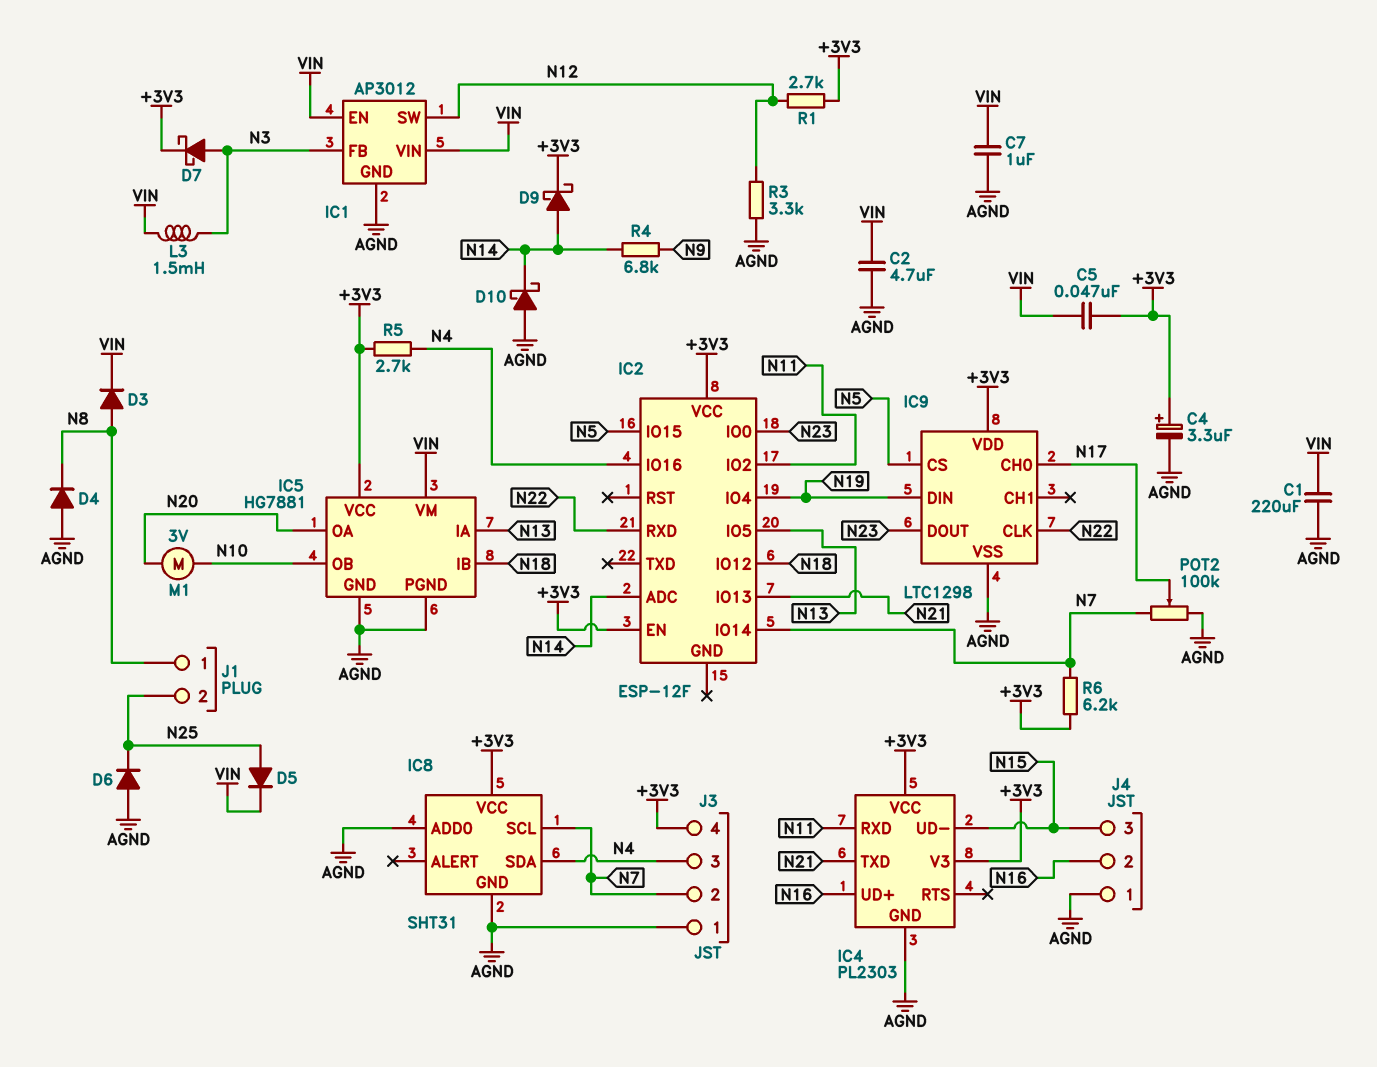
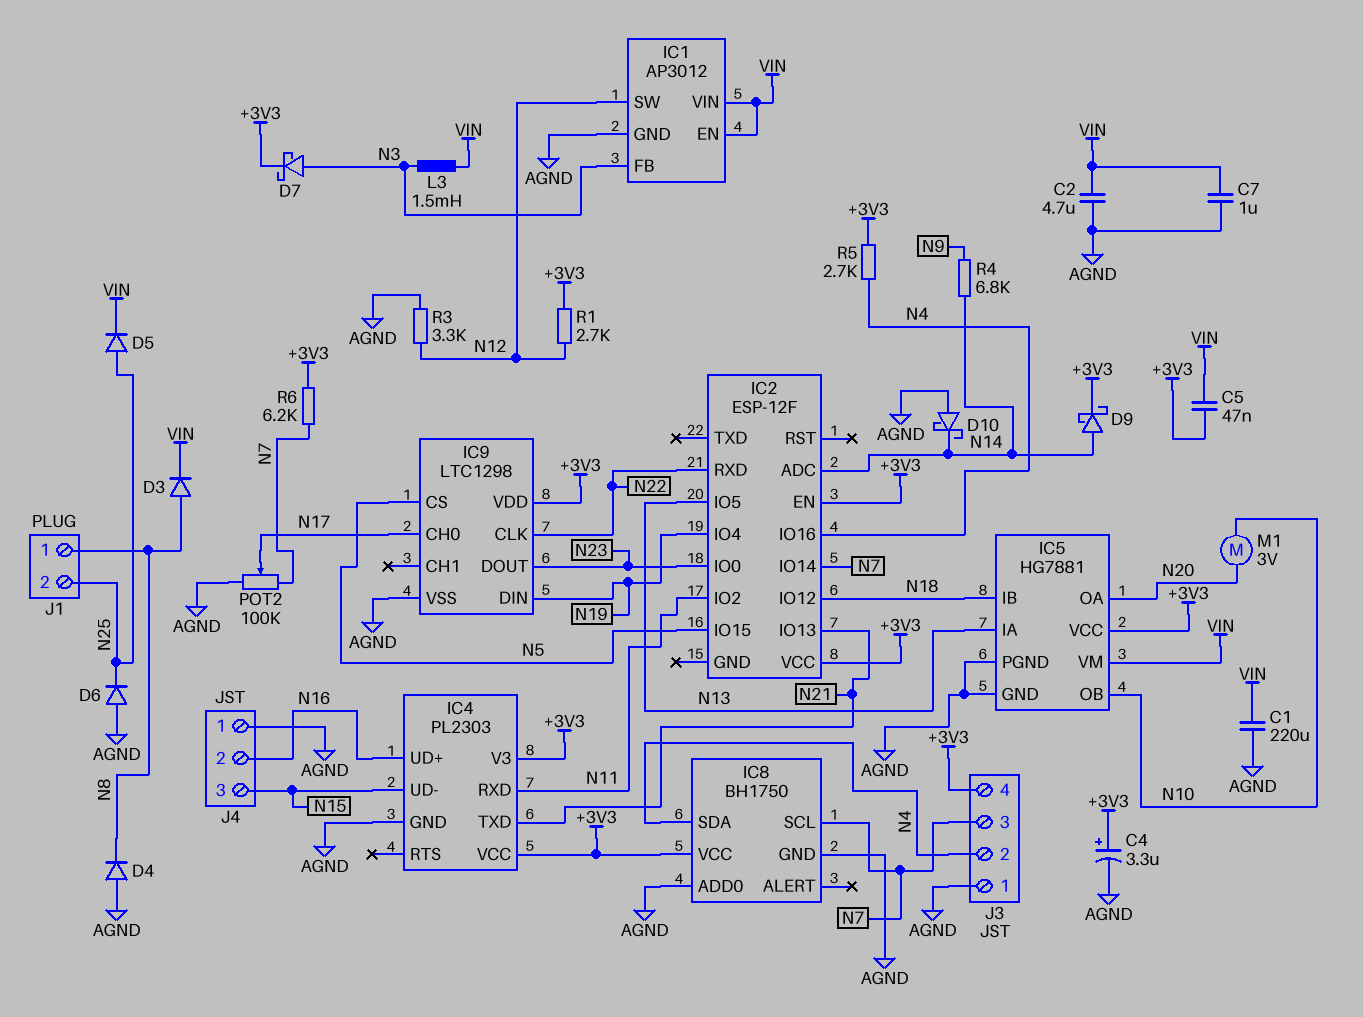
IC8: SHT31 -> BH1750
J3 pin 2: N7 -> N4
J3 pin 3: N4 -> N7

